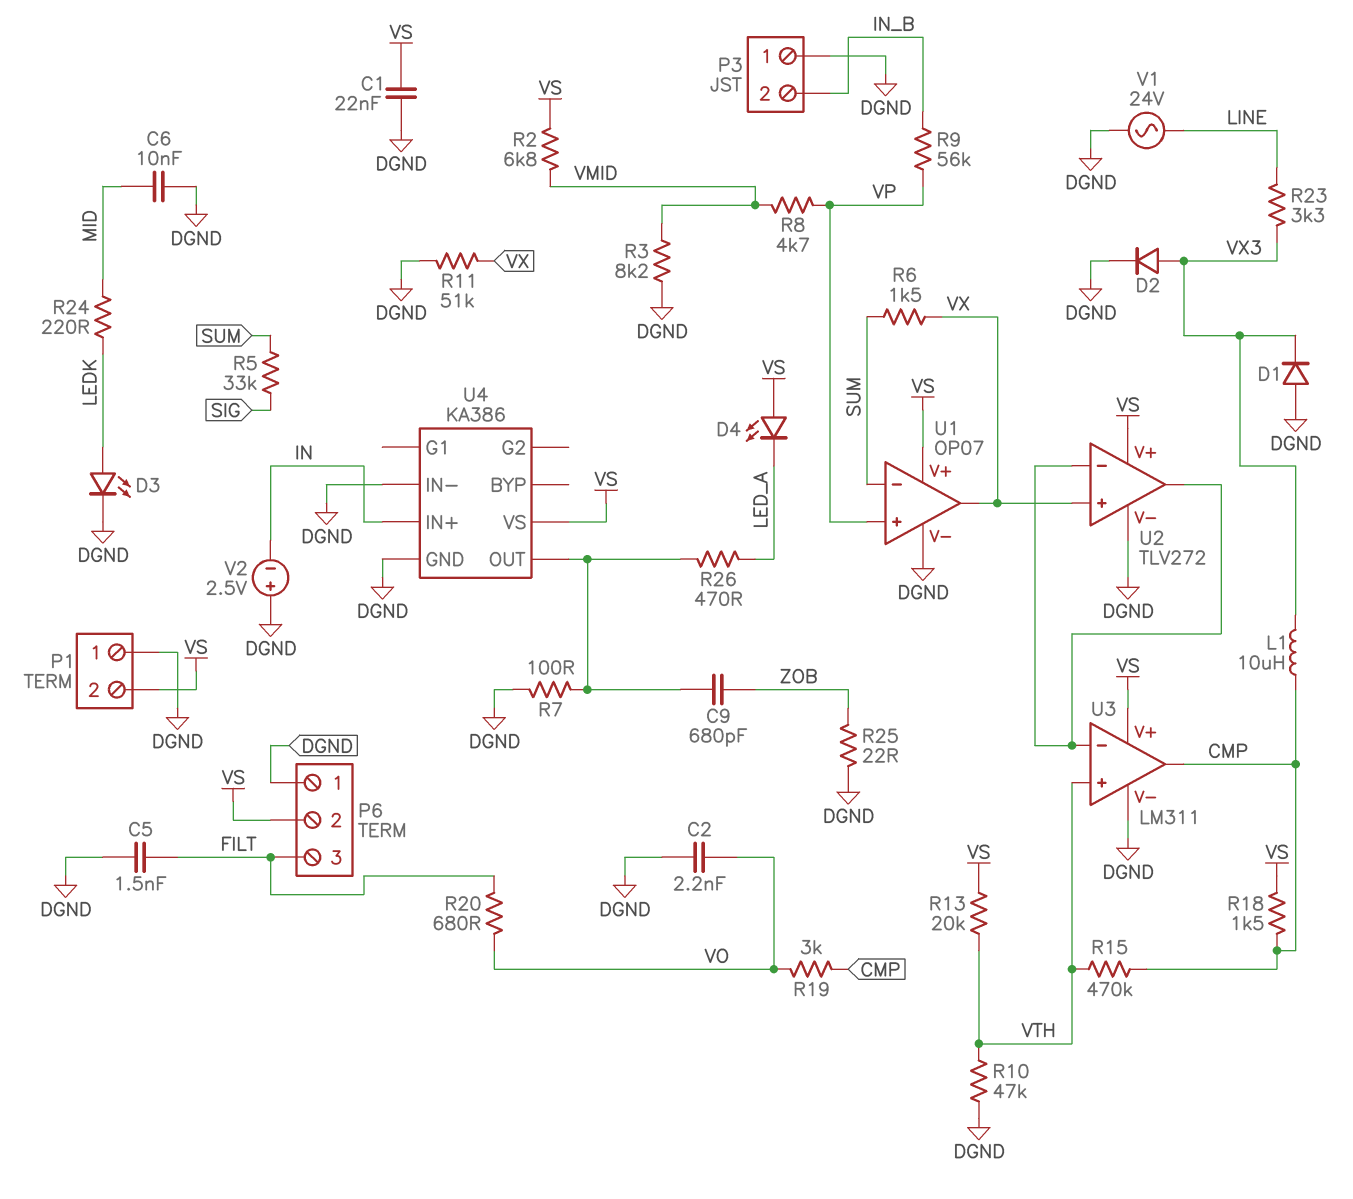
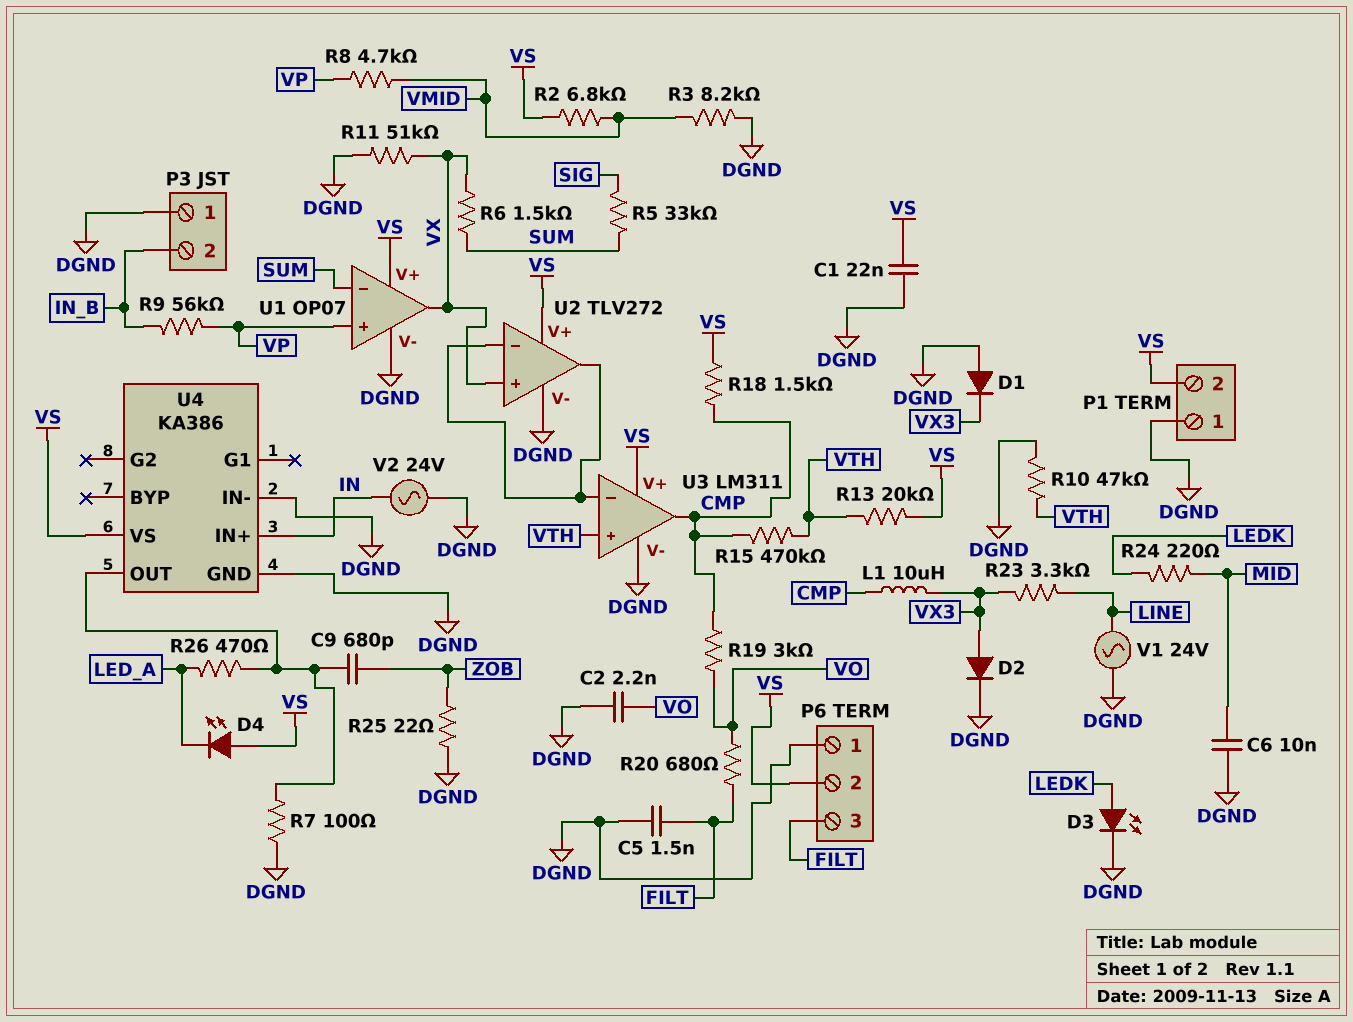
V2: 2.5V (plus DGND, minus IN) -> AC 24V (DGND, IN)

